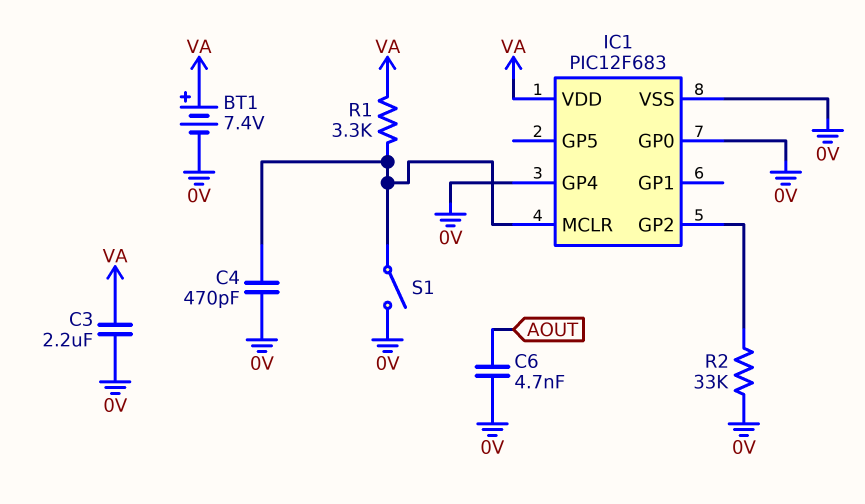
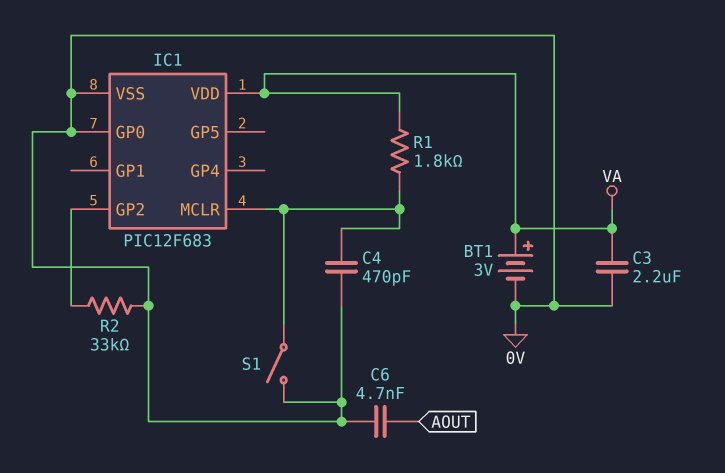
BT1: 7.4V (plus VA, minus 0V) -> 3V (plus VA, minus 0V)
IC1 pin GP4: 0V -> none
R1: 3.3k (IC1/MCLR, VA) -> 1.8k (IC1/MCLR, VA)

